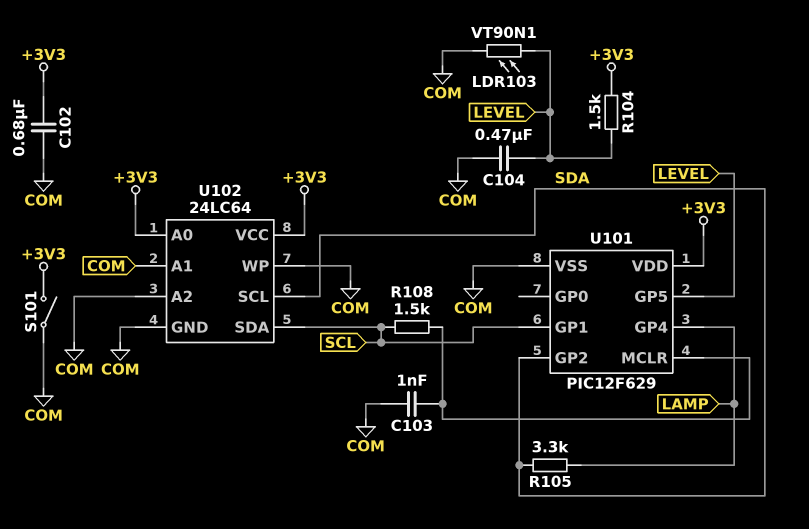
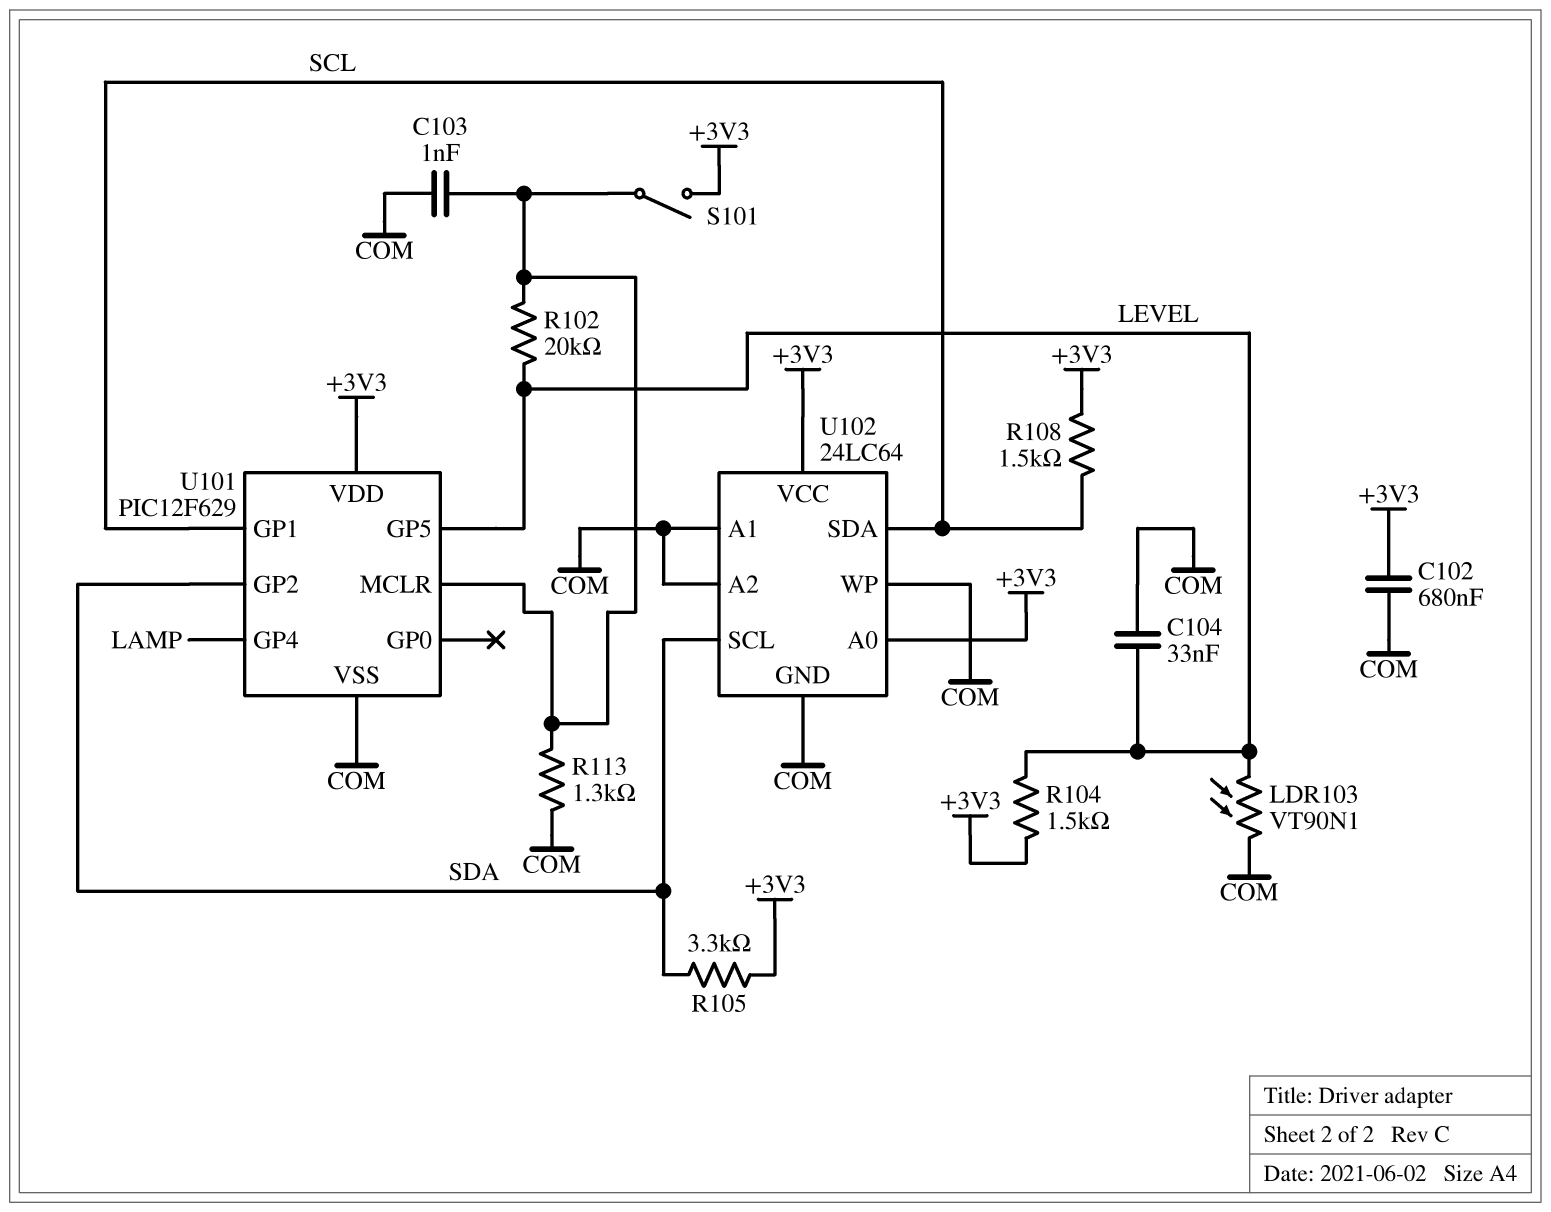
C104: 470nF (COM, LEVEL) -> 33nF (COM, LEVEL)
R102: none -> 20k (LEVEL, U101/MCLR)
R105: 3.3k (LAMP, SDA) -> 3.3k (+3V3, SDA)
R108: 1.5k (SCL, U101/MCLR) -> 1.5k (+3V3, SCL)
R113: none -> 1.3k (COM, U101/MCLR)
S101: switch (+3V3, COM) -> switch (+3V3, U101/MCLR)

